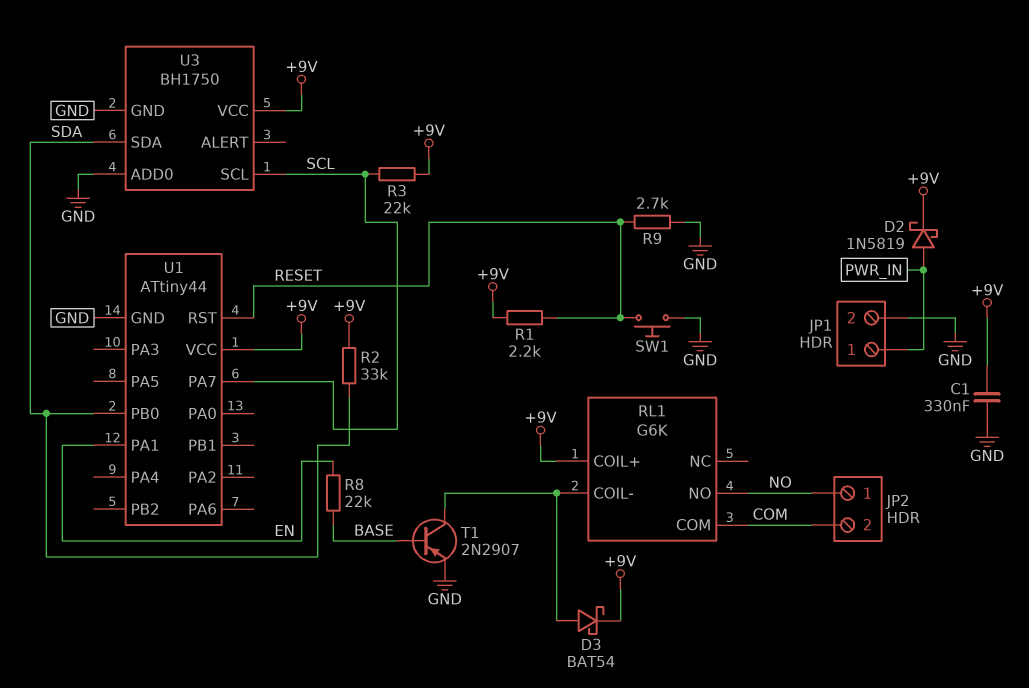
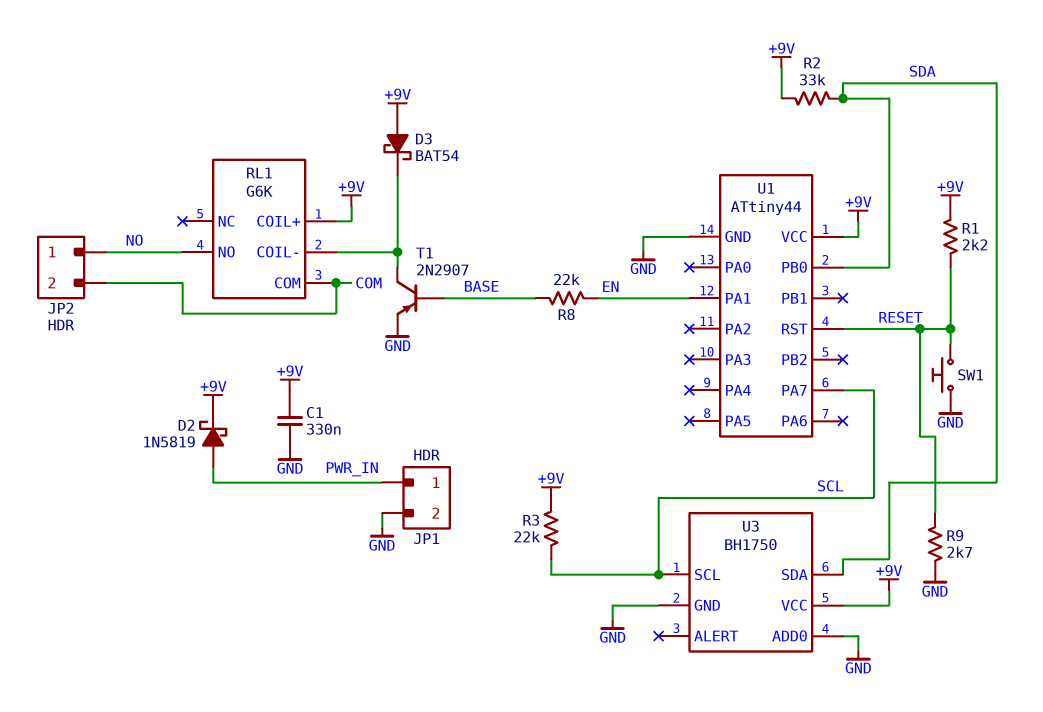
D3: schottky BAT54 (A RL1/COIL-, K +9V) -> schottky BAT54 (A +9V, K RL1/COIL-)

